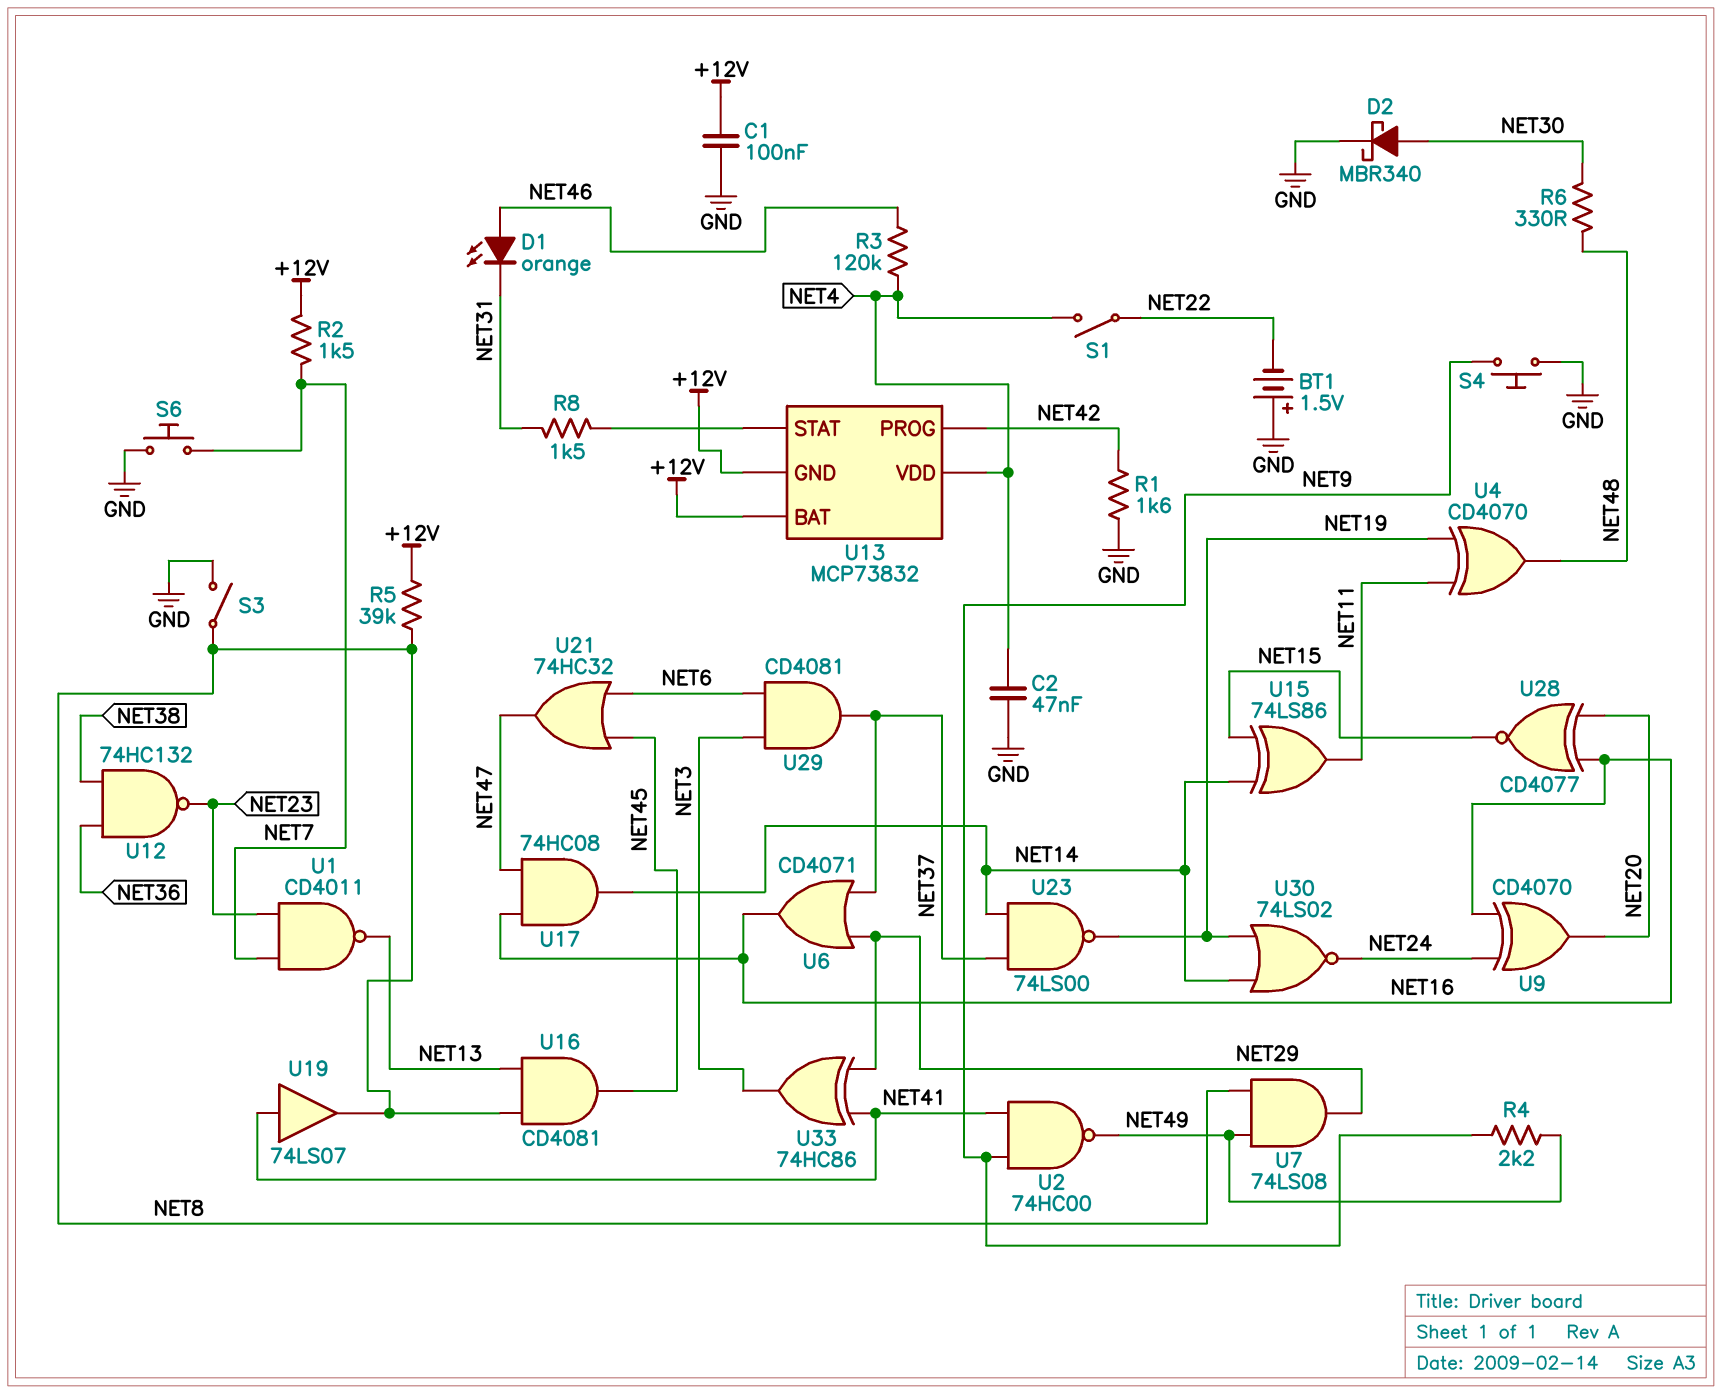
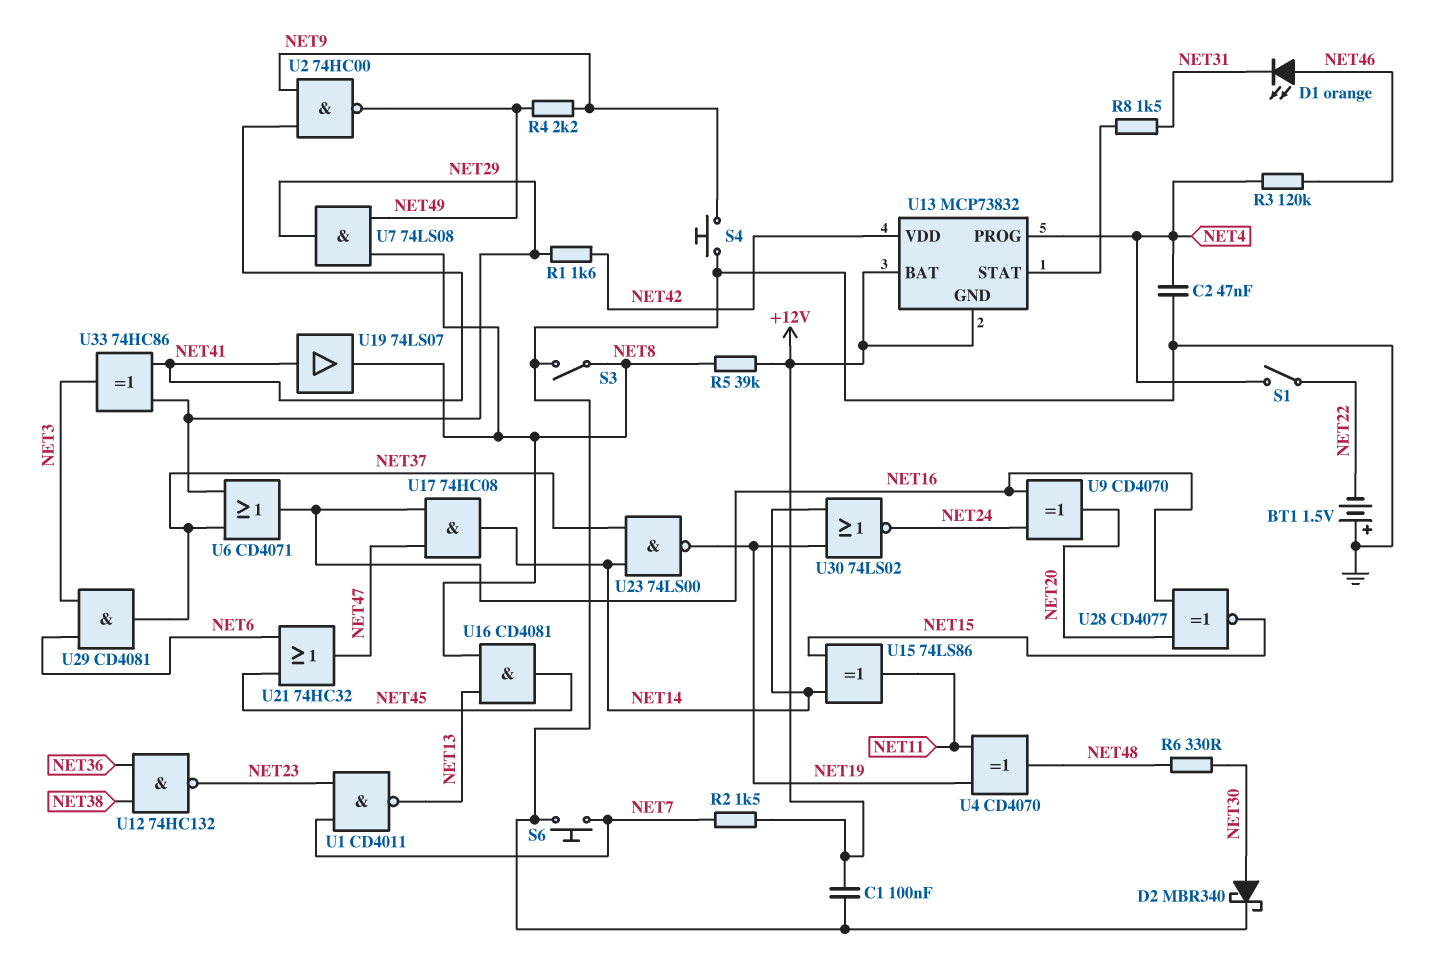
R1: 1.6k (GND, NET42) -> 1.6k (NET29, NET42)
U13 pin PROG: NET42 -> NET4
U13 pin VDD: NET4 -> NET42

